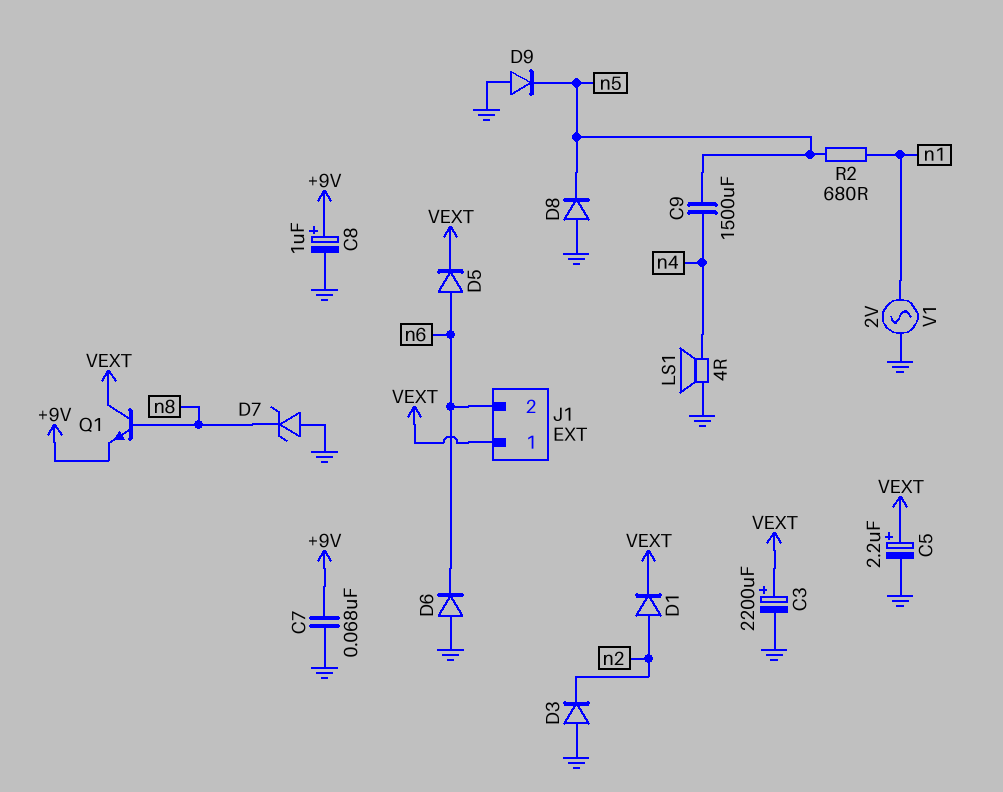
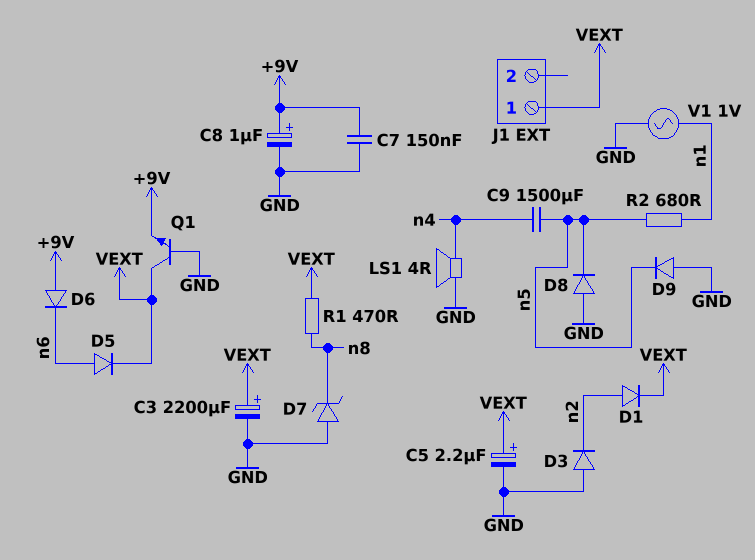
C7: 68nF (+9V, GND) -> 150nF (+9V, GND)
D6: diode (A GND, K n6) -> diode (A +9V, K n6)
J1 pin 2: n6 -> none
Q1: NPN (B n8, C VEXT, E +9V) -> NPN (B GND, C VEXT, E +9V)
R1: none -> 470 (VEXT, n8)
V1: AC 2V (GND, n1) -> AC 1V (GND, n1)

